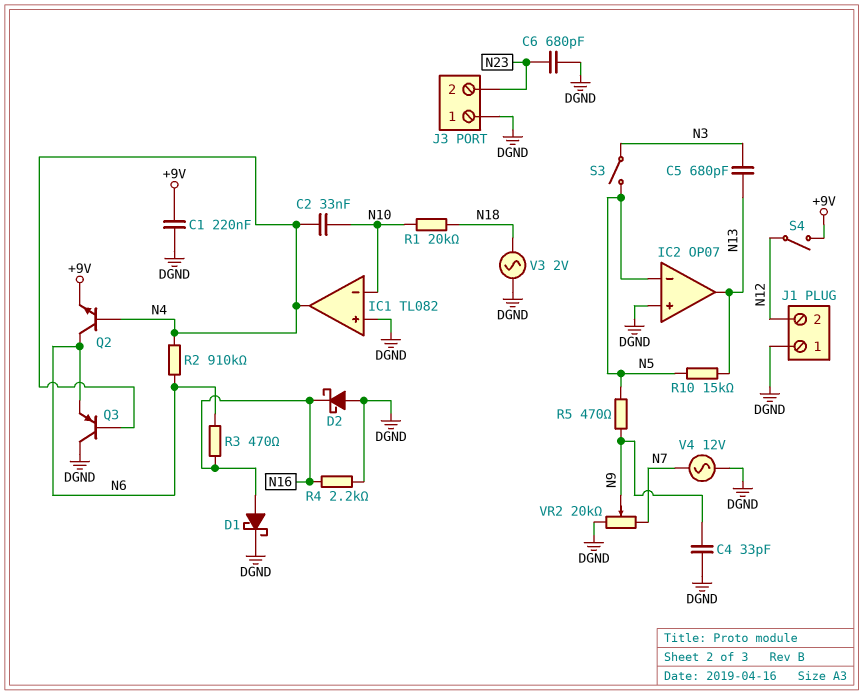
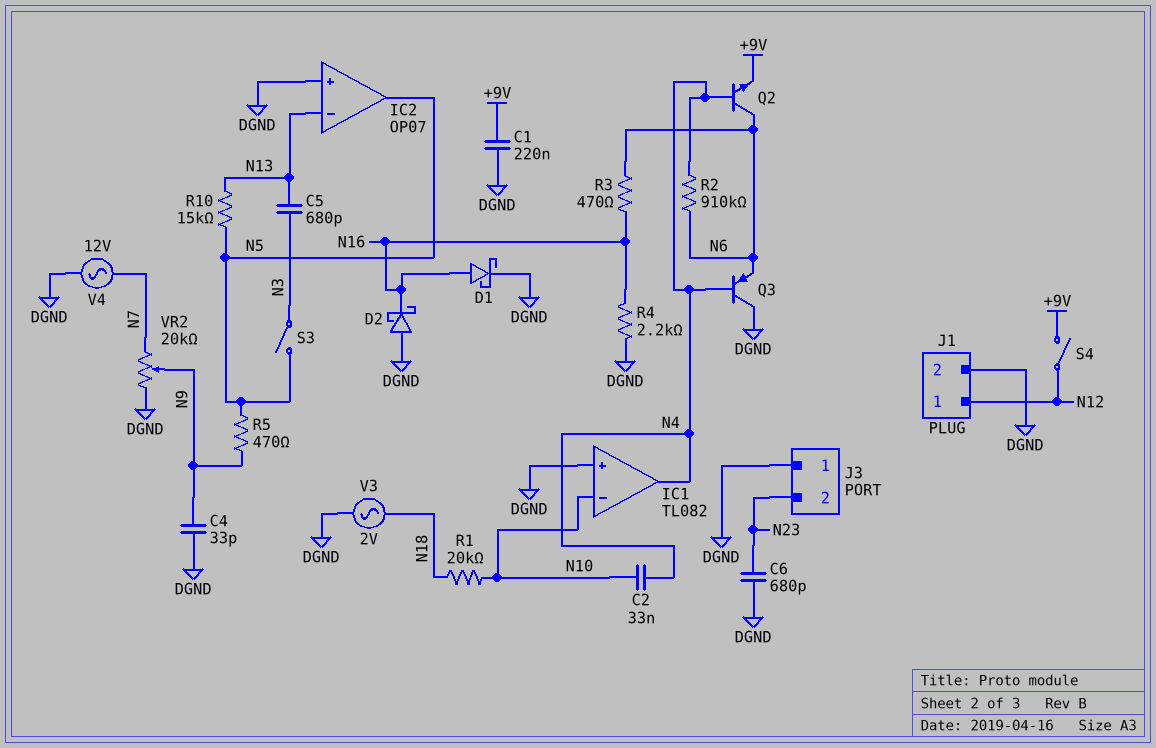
IC2 pin in-: N5 -> N13
IC2 pin out: N13 -> N5
J1 pin 1: DGND -> N12
J1 pin 2: N12 -> DGND

